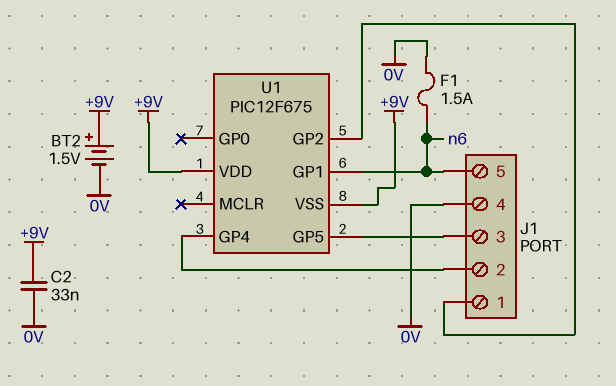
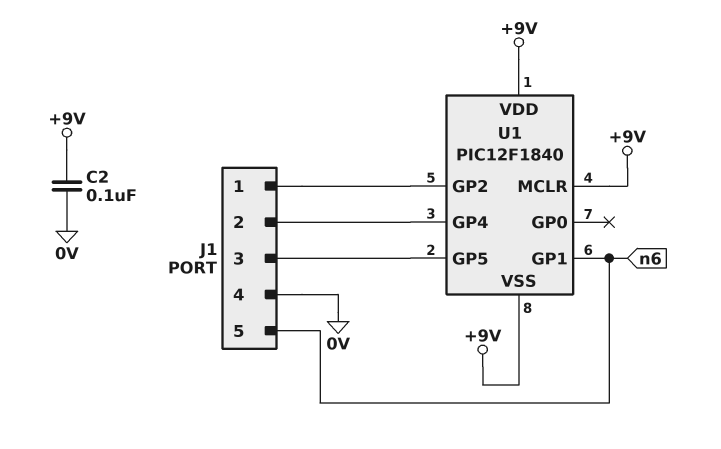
BT2: 1.5V (plus +9V, minus 0V) -> none
C2: 33nF (+9V, 0V) -> 100nF (+9V, 0V)
F1: 1.5A (0V, n6) -> none
U1: PIC12F675 -> PIC12F1840
U1 pin MCLR: none -> +9V

